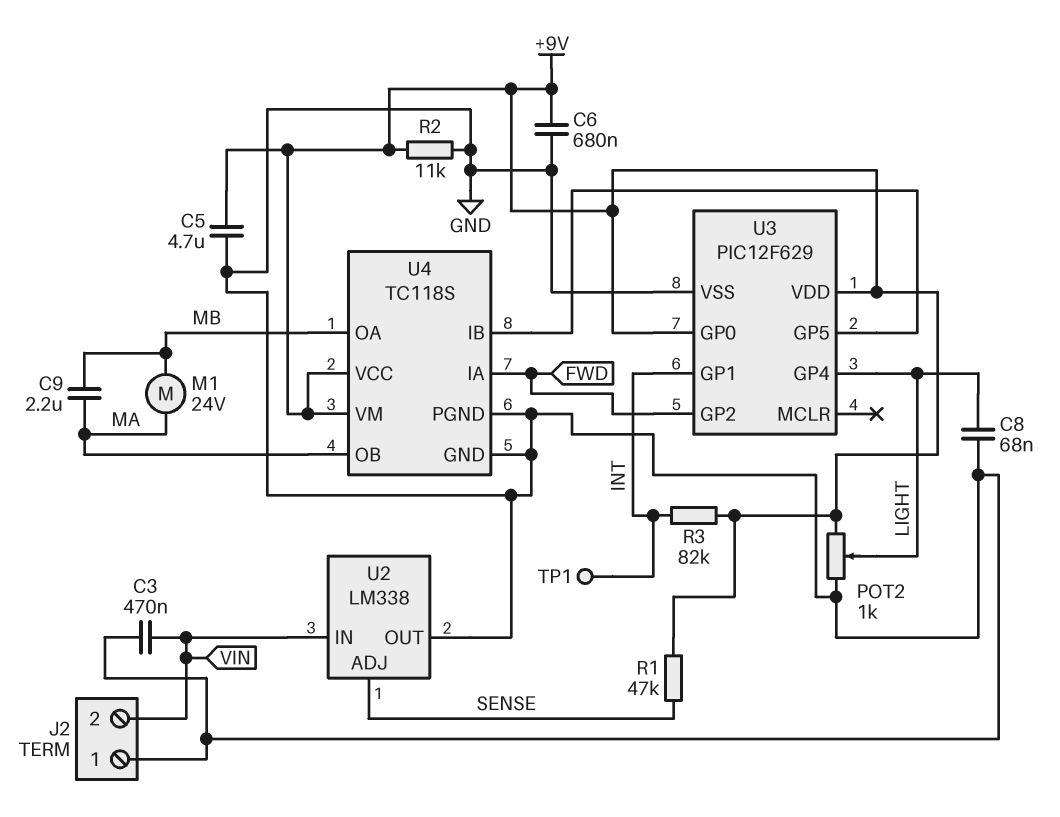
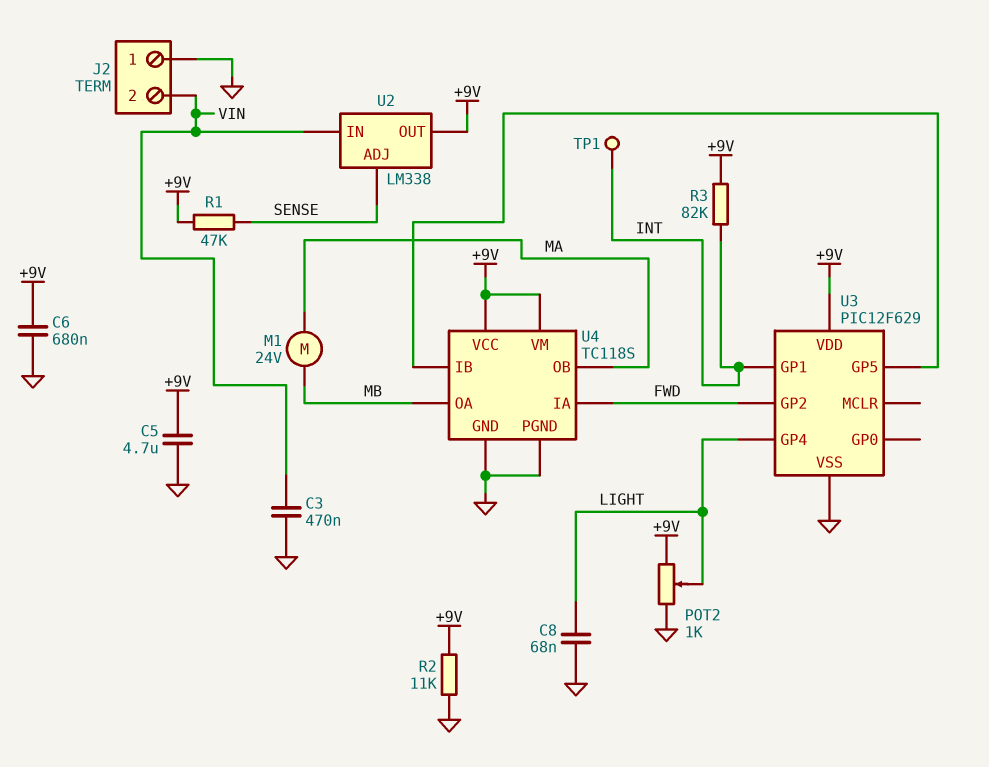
C9: 2.2uF (MA, MB) -> none
U2 pin OUT: GND -> +9V
U3 pin GP0: +9V -> none

